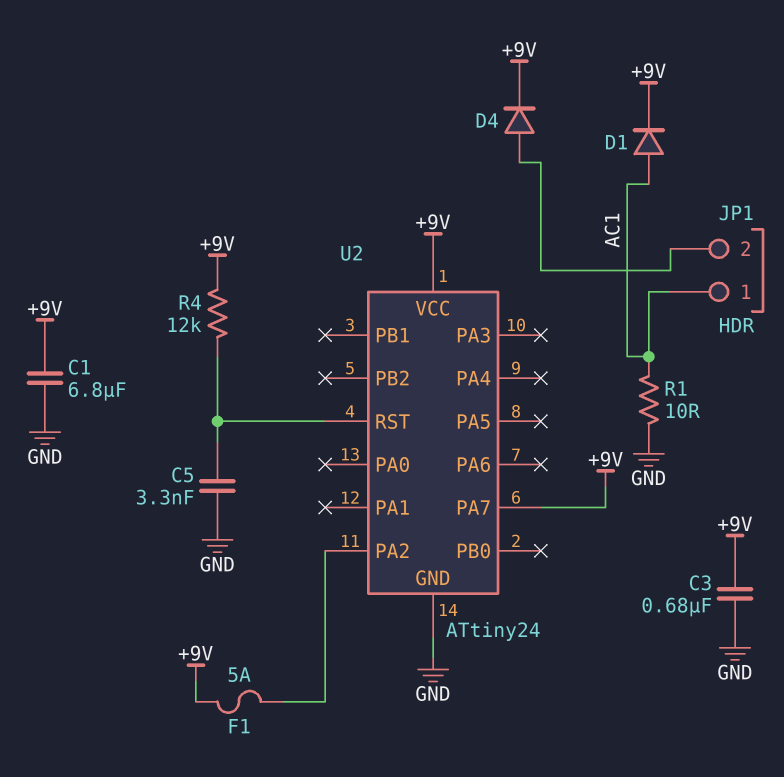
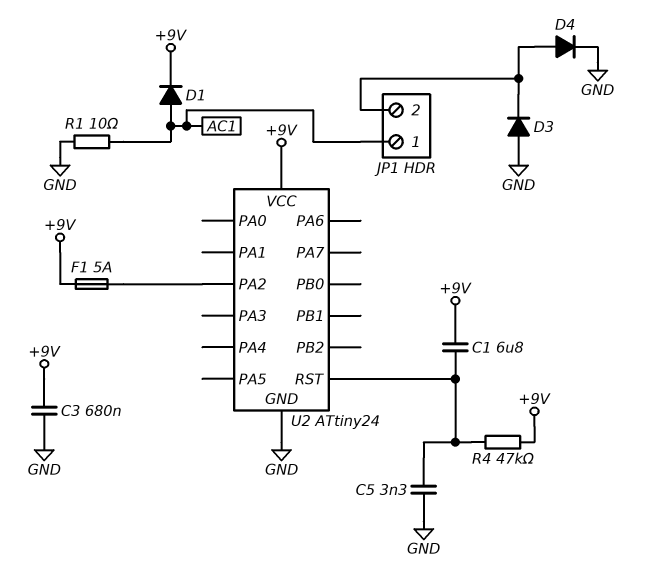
C1: 6.8uF (+9V, GND) -> 6.8uF (+9V, U2/RST)
D3: none -> diode (A GND, K JP1/2)
D4: diode (A JP1/2, K +9V) -> diode (A JP1/2, K GND)
R4: 12k (+9V, U2/RST) -> 47k (+9V, U2/RST)
U2 pin PA7: +9V -> none

